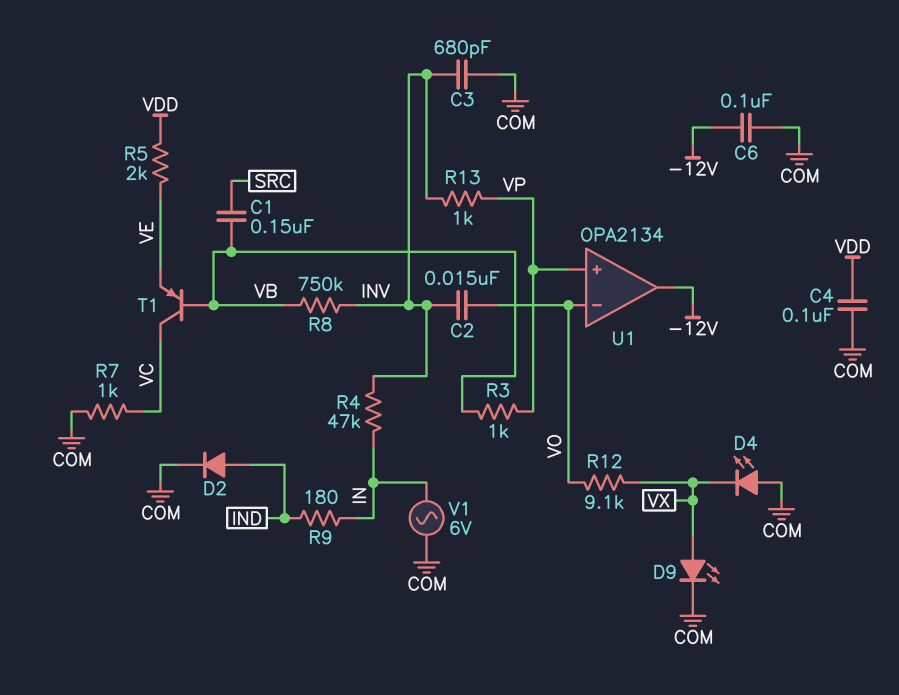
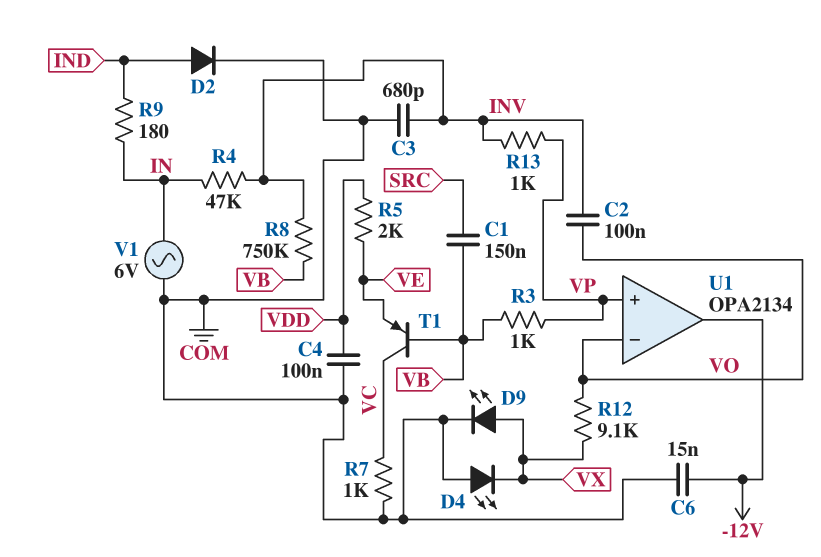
C2: 15nF (INV, VO) -> 100nF (INV, VO)
C6: 100nF (-12V, COM) -> 15nF (-12V, COM)

